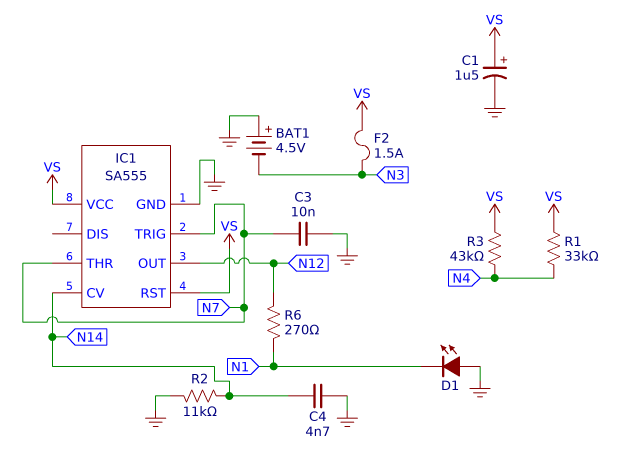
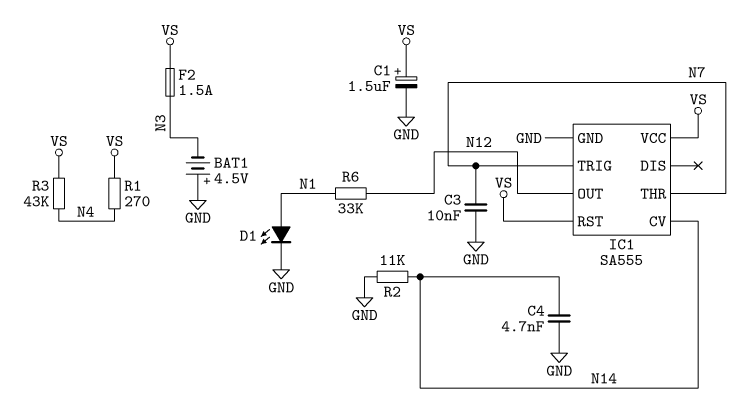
D1: LED (A GND, K N1) -> LED (A N1, K GND)
R1: 33k (N4, VS) -> 270 (N4, VS)
R6: 270 (N1, N12) -> 33k (N1, N12)

